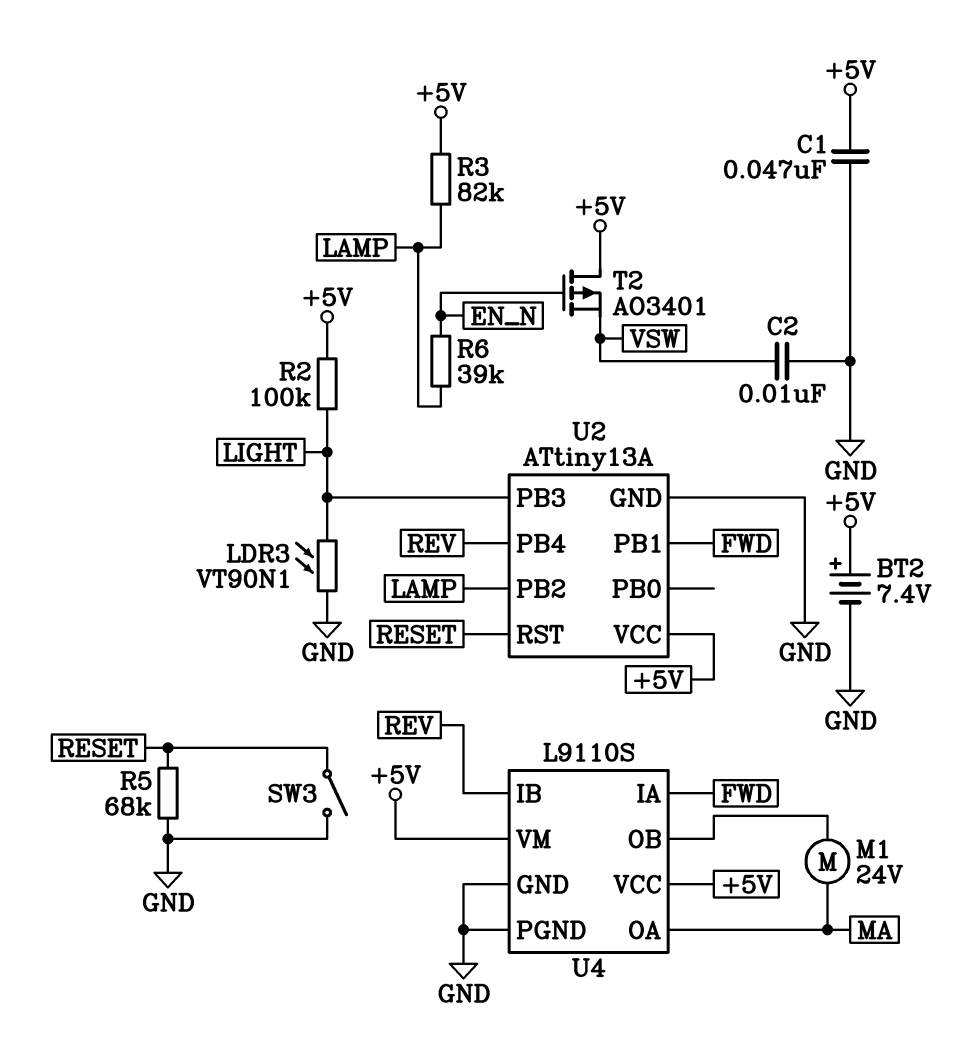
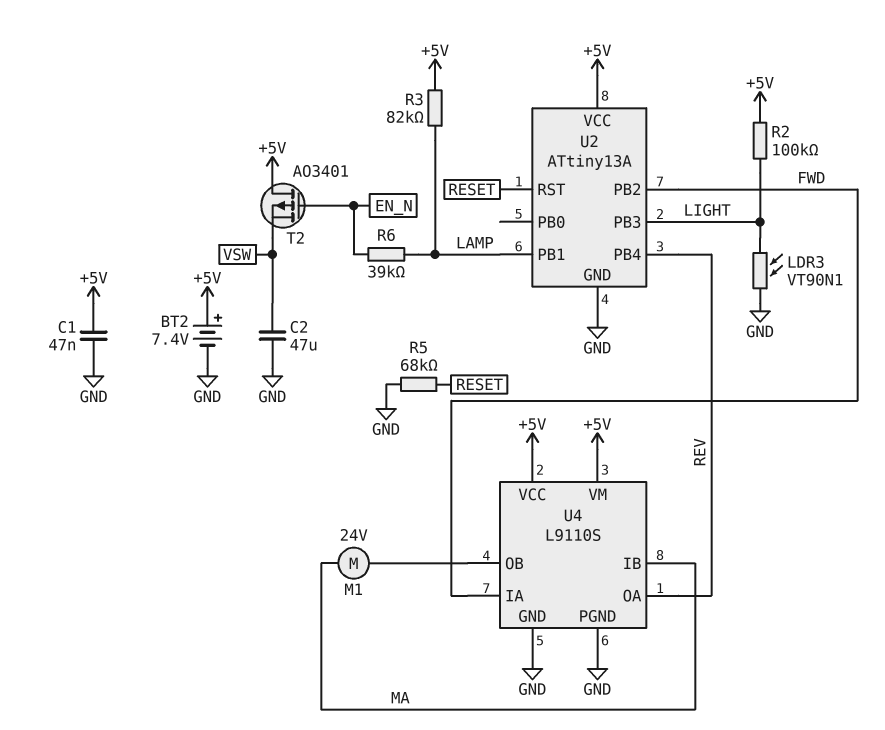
C2: 10nF (GND, VSW) -> 47uF (GND, VSW)
SW3: switch (GND, RESET) -> none
U2 pin PB1: FWD -> LAMP
U2 pin PB2: LAMP -> FWD
U4 pin IB: REV -> MA
U4 pin OA: MA -> REV

